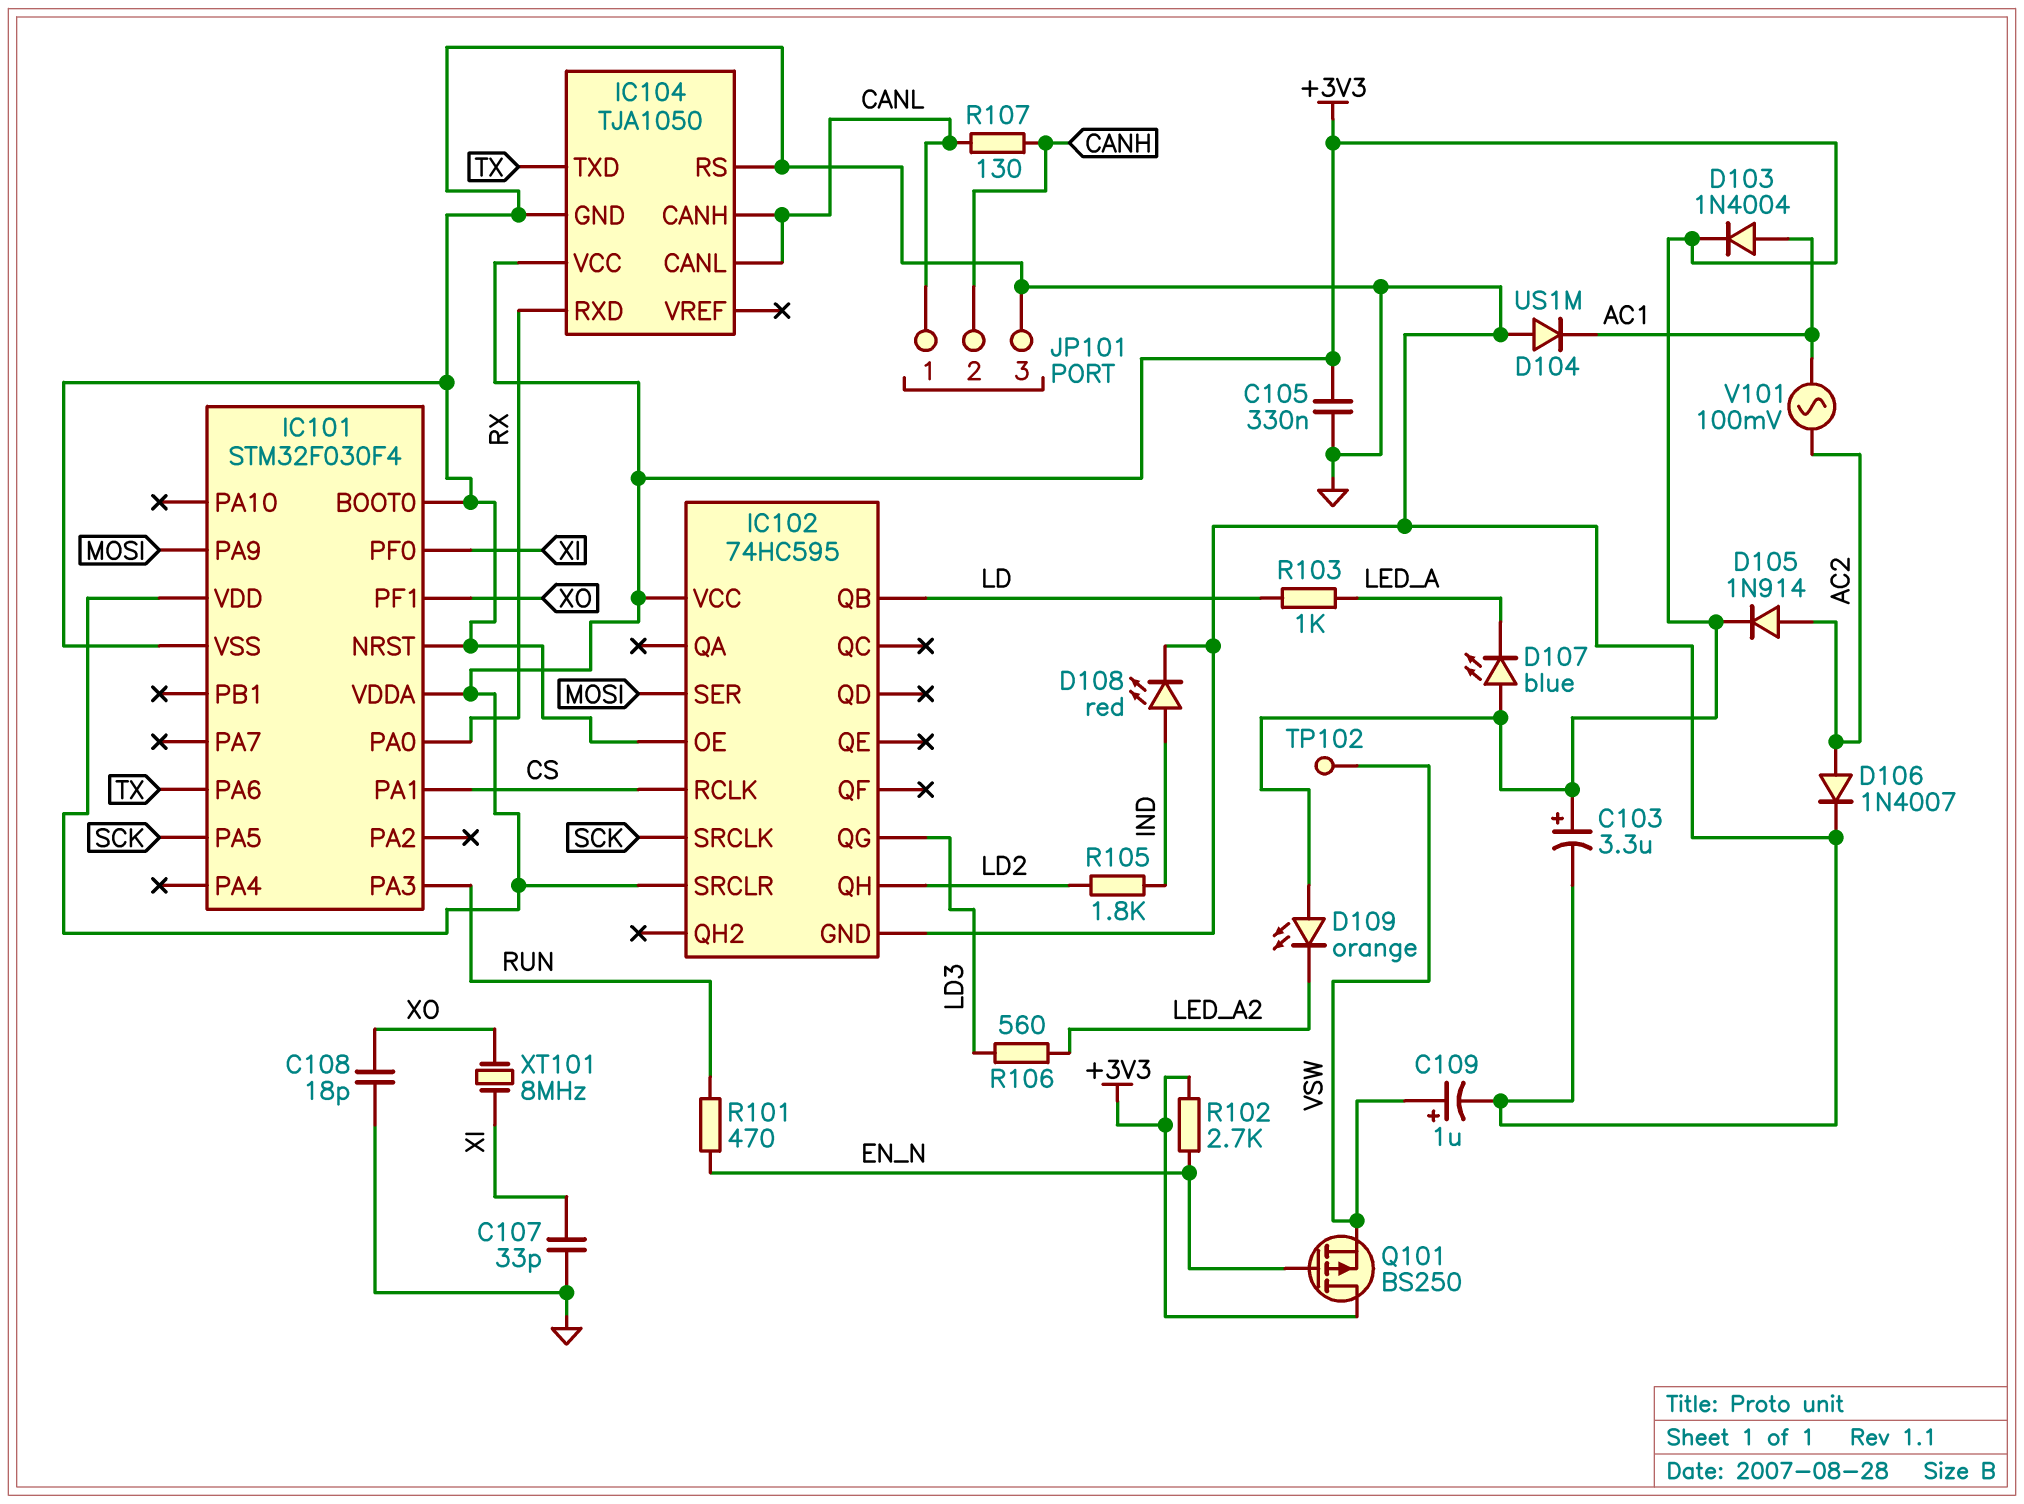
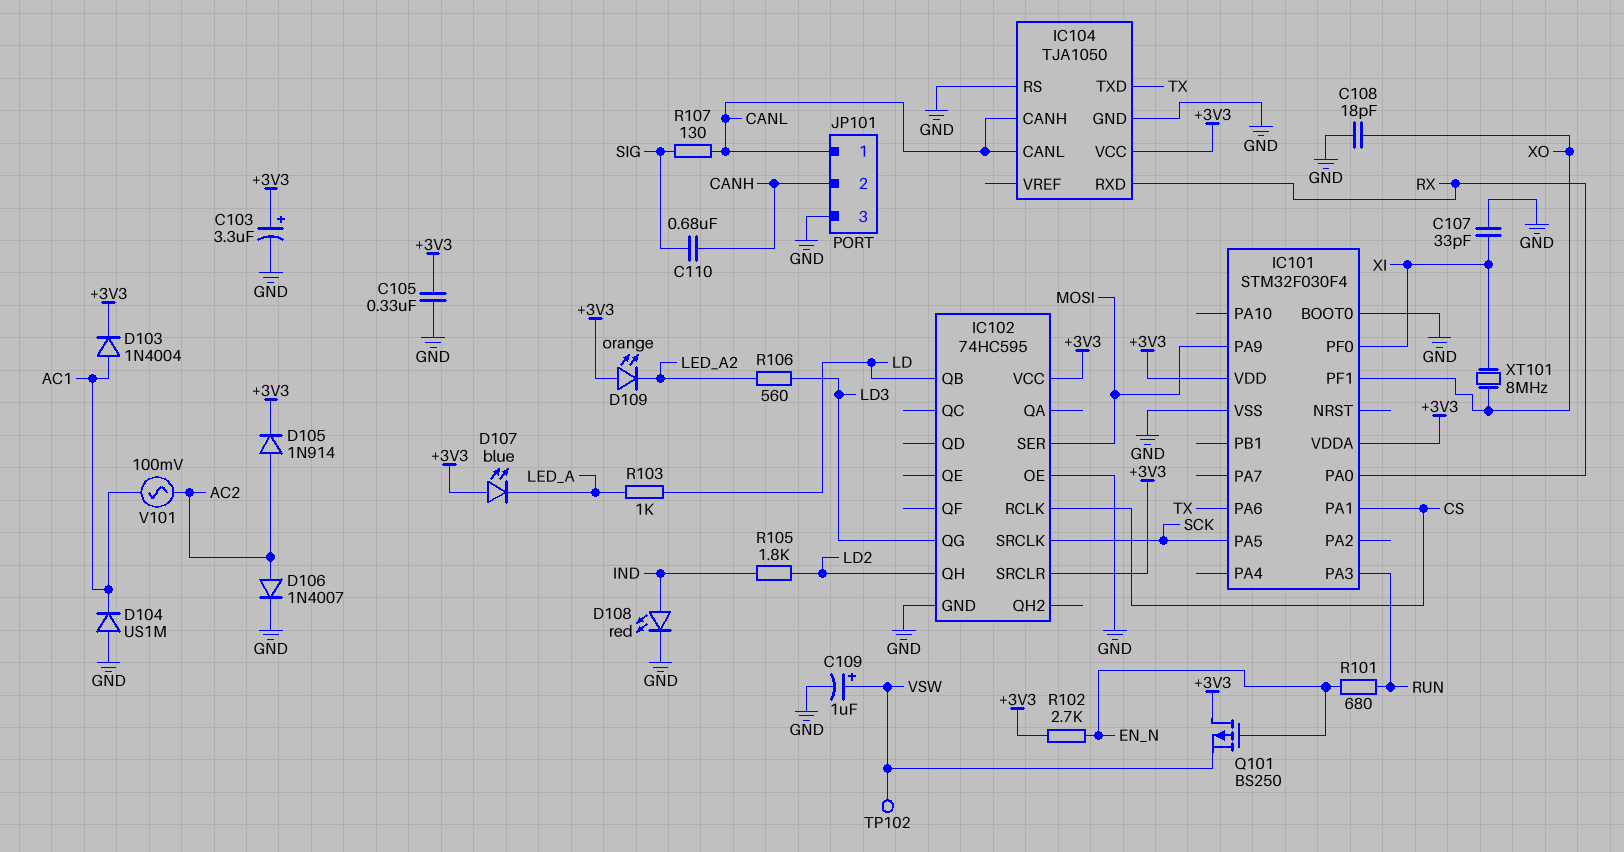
C110: none -> 680nF (CANH, SIG)
IC101 pin NRST: GND -> none
R101: 470 (EN_N, RUN) -> 680 (EN_N, RUN)
R107: 130 (CANH, CANL) -> 130 (CANL, SIG)

